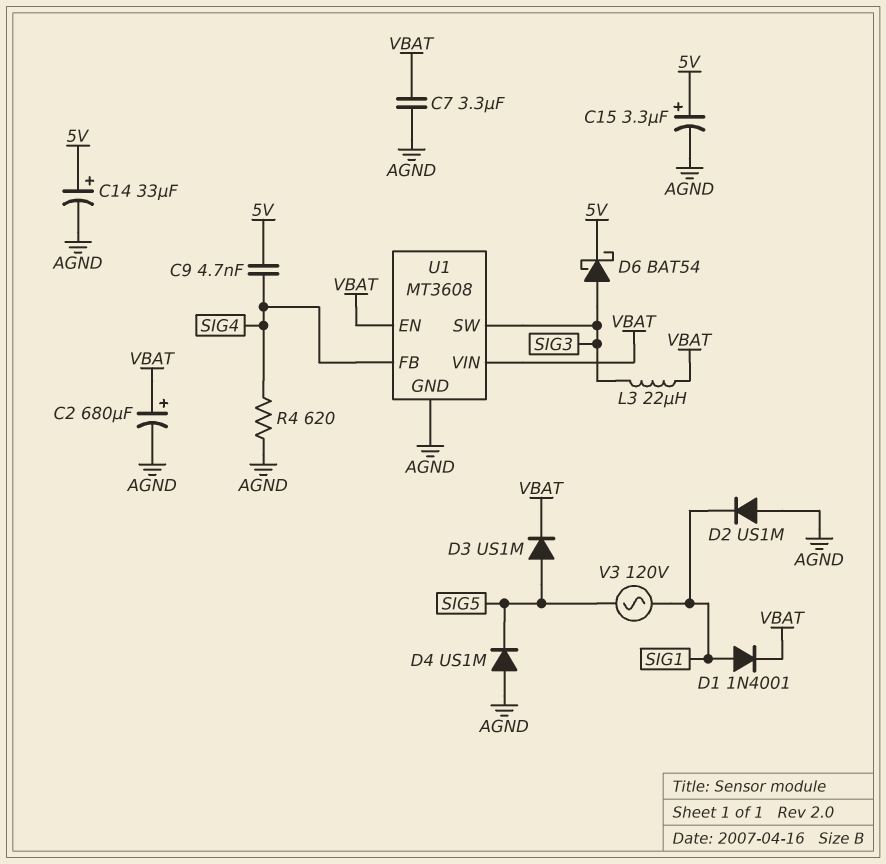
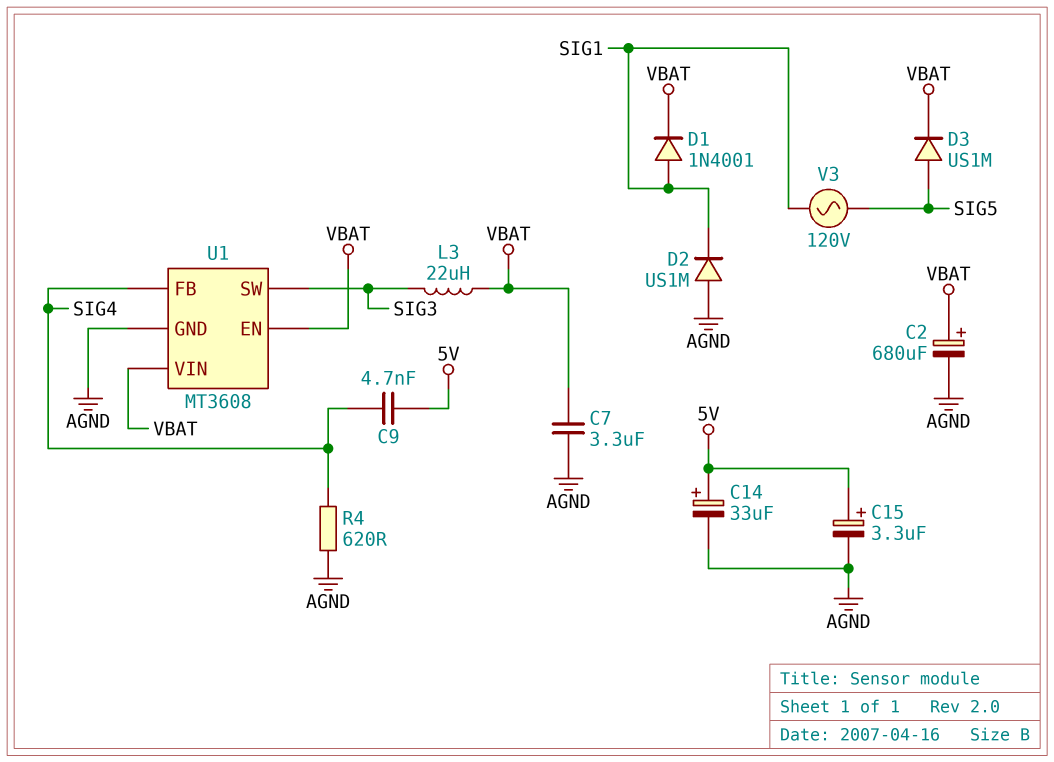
D4: diode US1M (A AGND, K SIG5) -> none
D6: schottky BAT54 (A SIG3, K 5V) -> none

